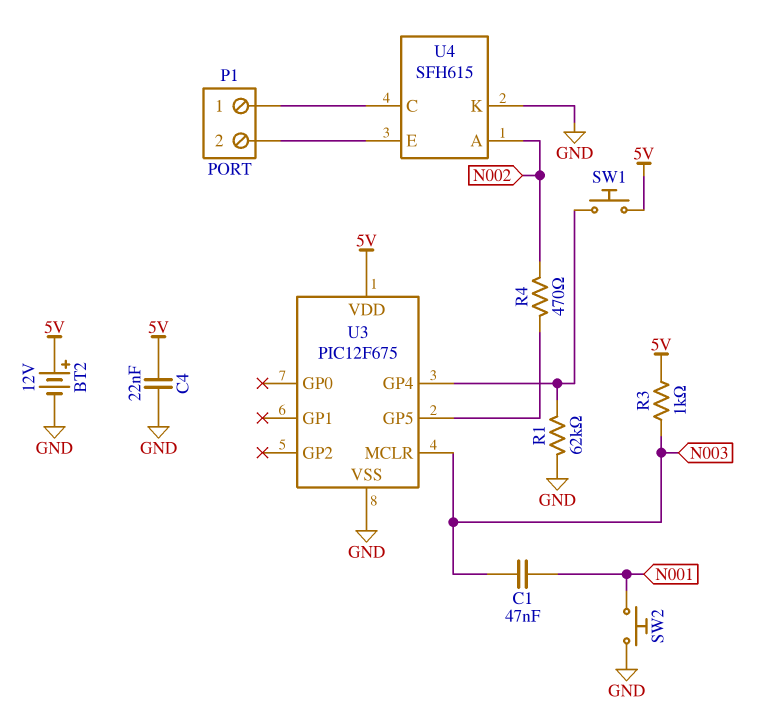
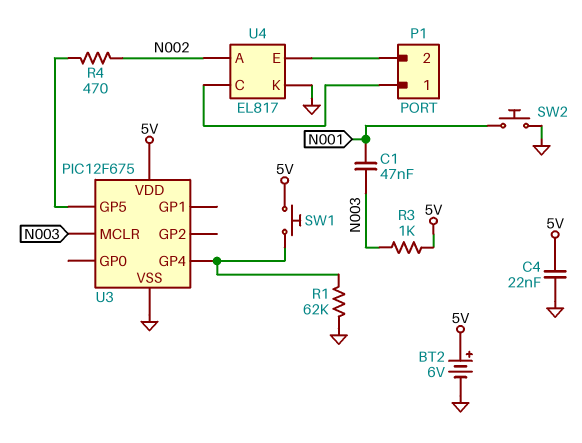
BT2: 12V (plus 5V, minus GND) -> 6V (plus 5V, minus GND)
U4: SFH615 -> EL817

